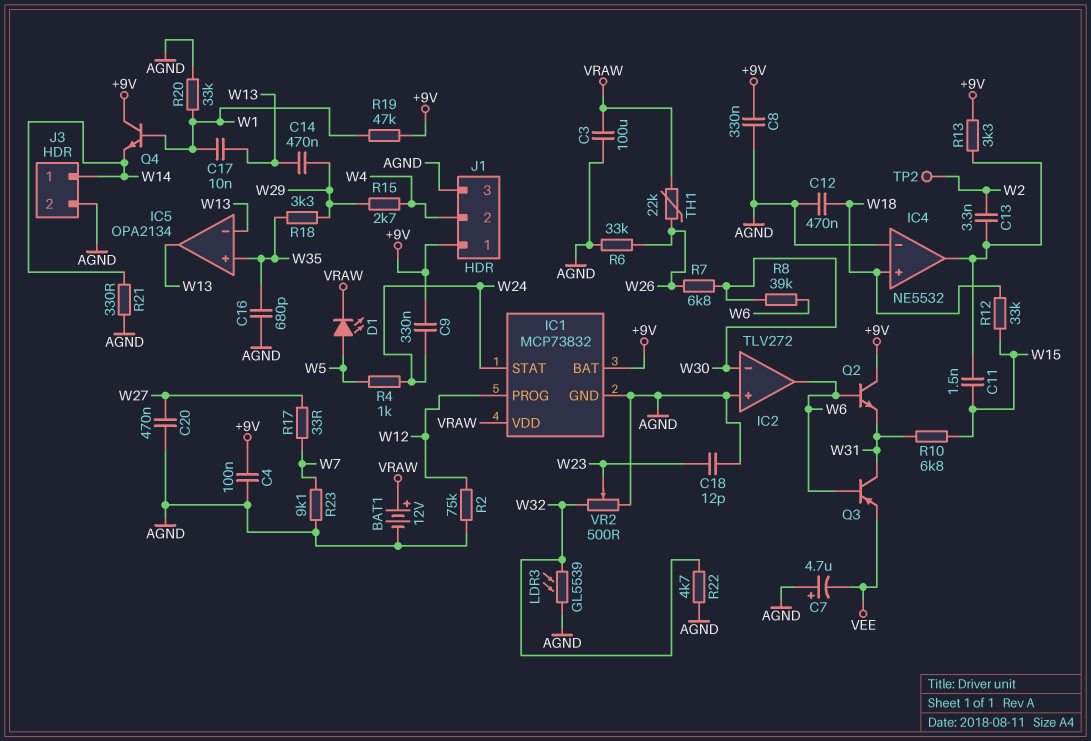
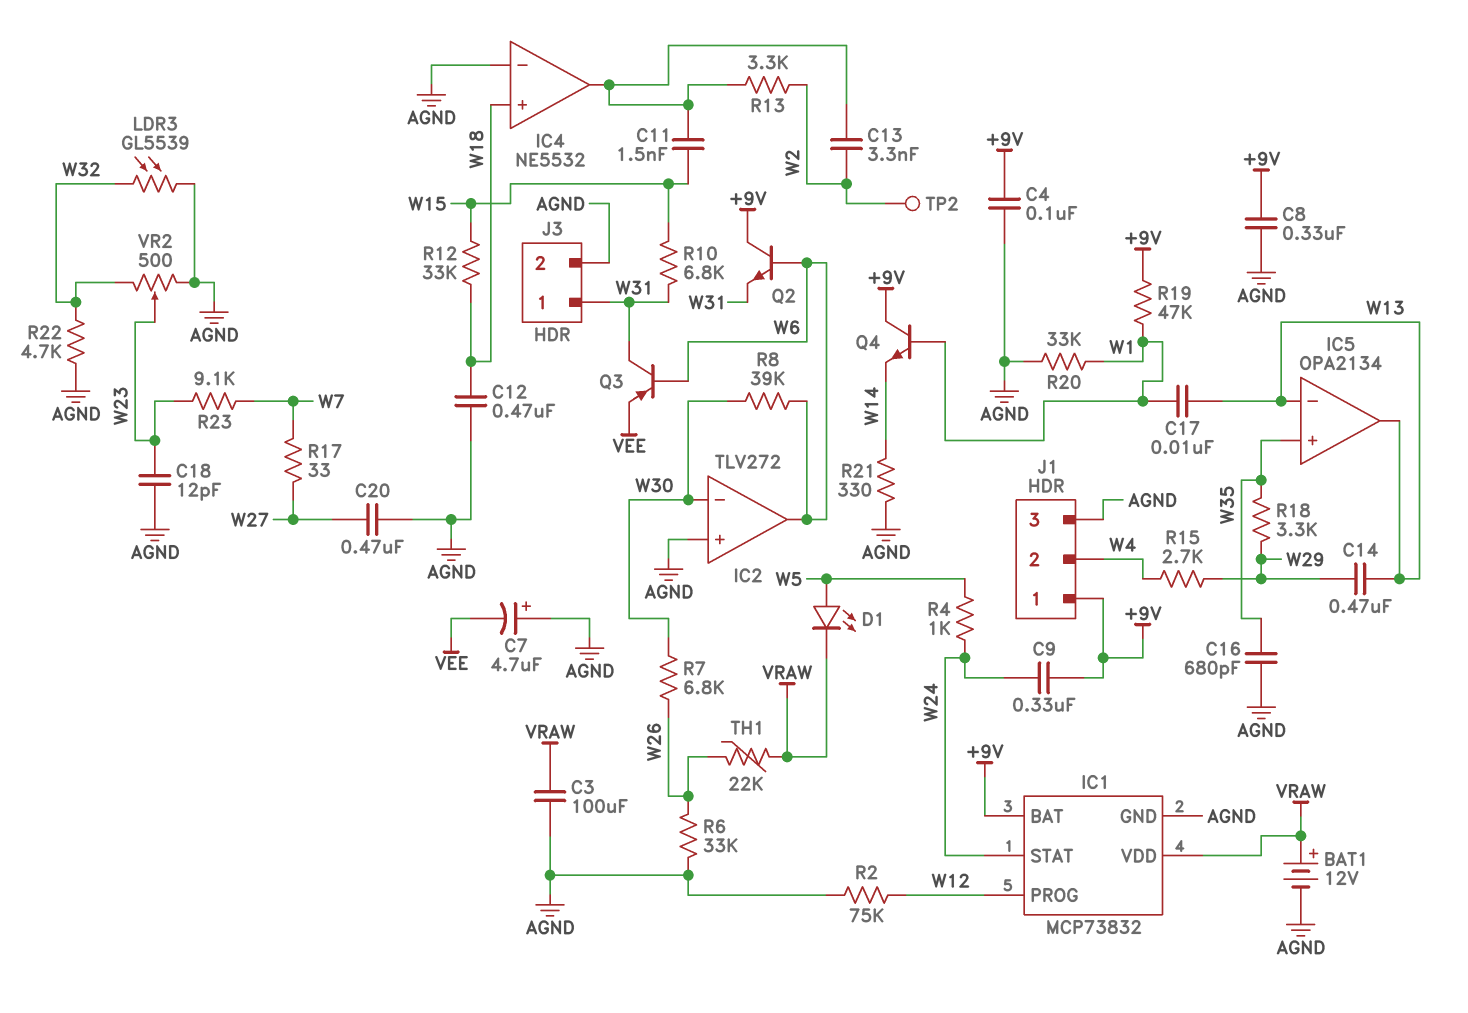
J3 pin 1: W14 -> W31
R13: 3.3k (+9V, IC4/out) -> 3.3k (IC4/out, W2)
R23: 9.1k (AGND, W7) -> 9.1k (W7, W23)

